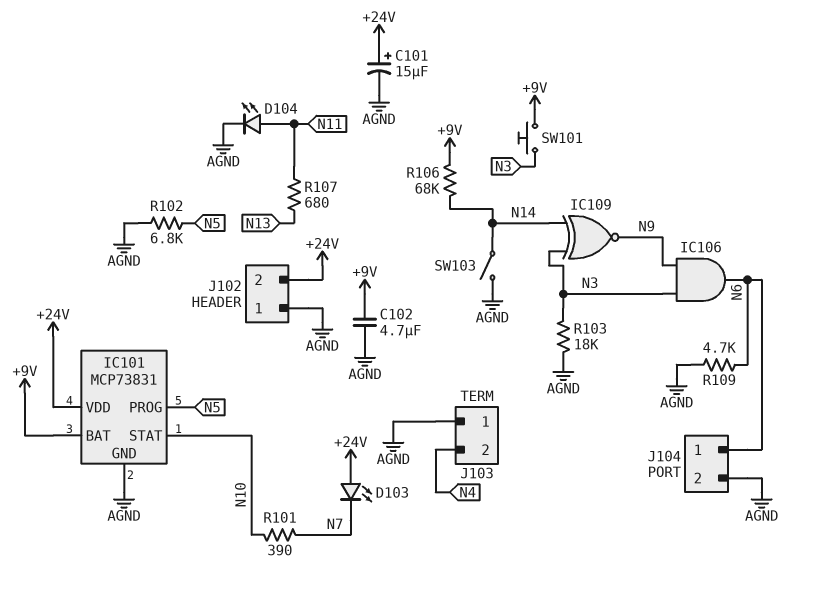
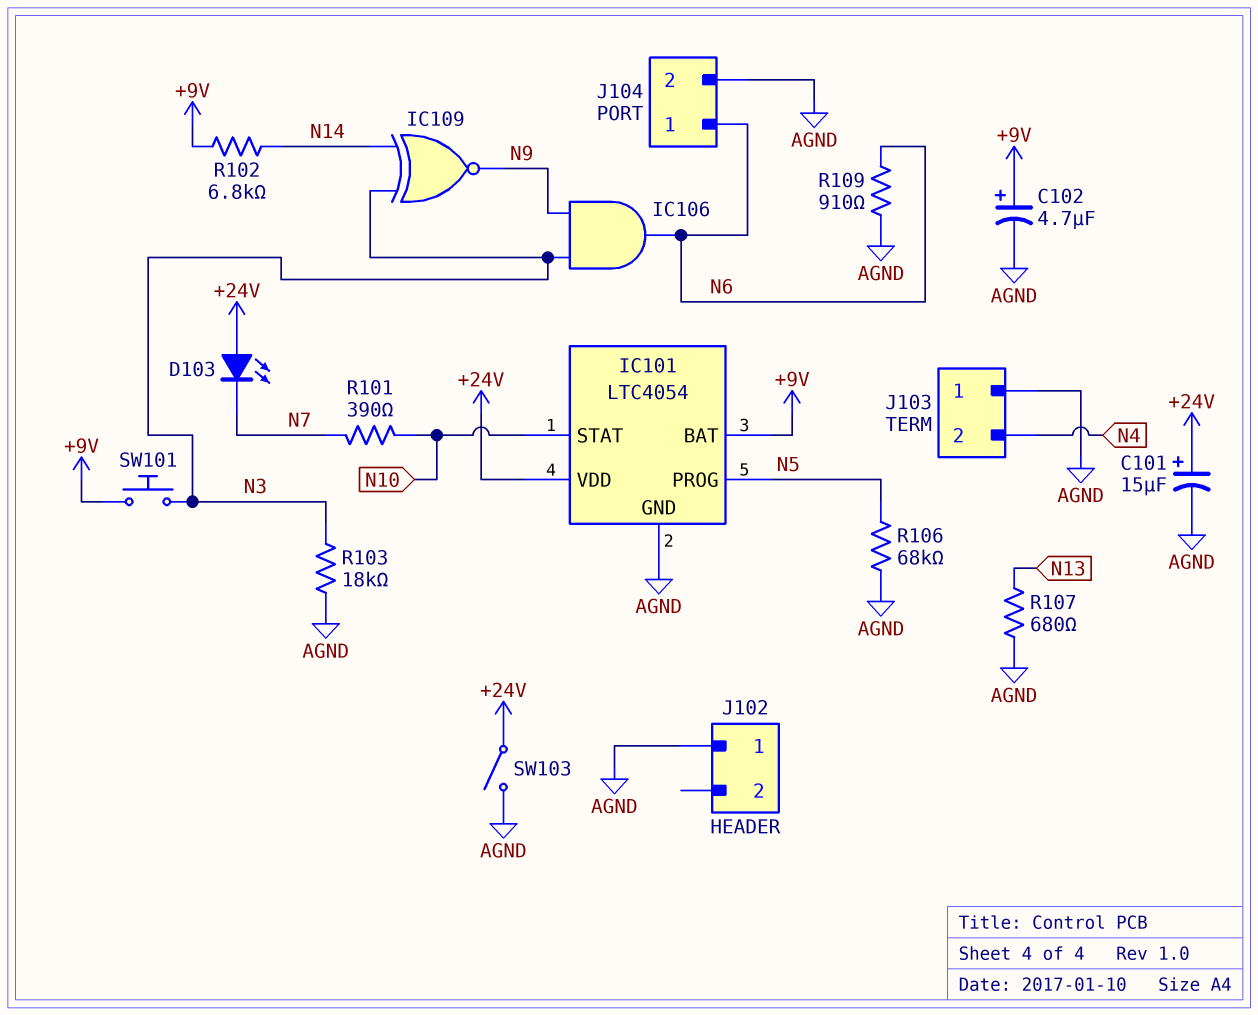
C102: 4.7uF (+9V, AGND) -> 4.7uF (plus +9V, minus AGND)
D104: LED (A N11, K AGND) -> none
IC101: MCP73831 -> LTC4054
J102 pin 2: +24V -> none
R102: 6.8k (AGND, N5) -> 6.8k (+9V, N14)
R106: 68k (+9V, N14) -> 68k (AGND, N5)
R107: 680 (N11, N13) -> 680 (AGND, N13)
R109: 4.7k (AGND, N6) -> 910 (AGND, N6)
SW103: switch (AGND, N14) -> switch (+24V, AGND)

